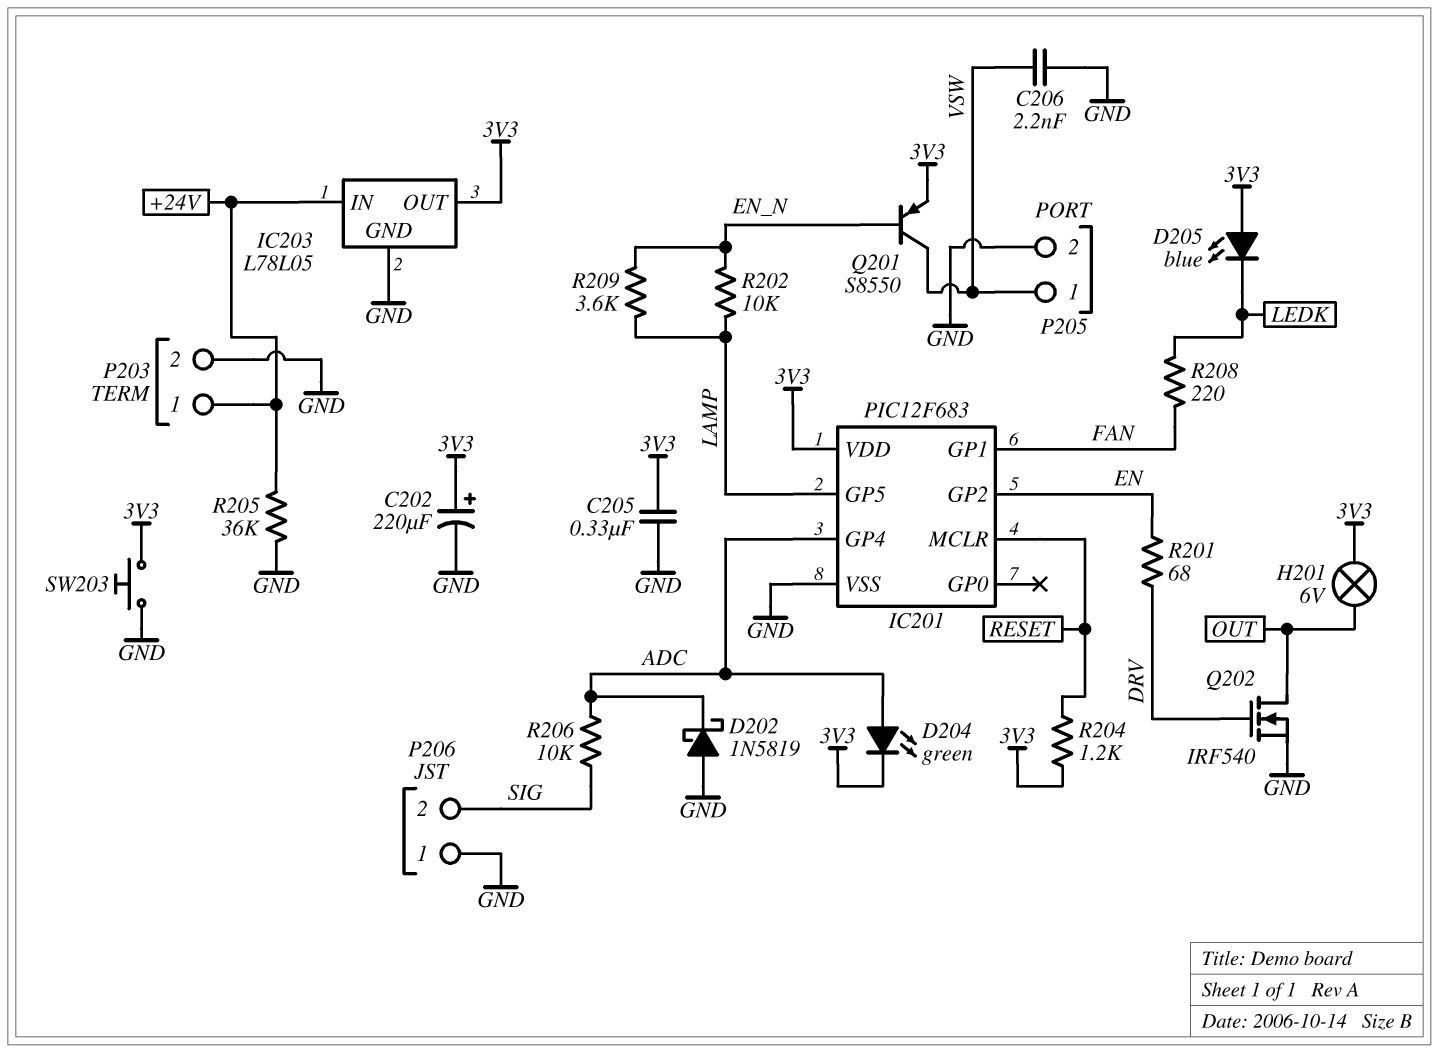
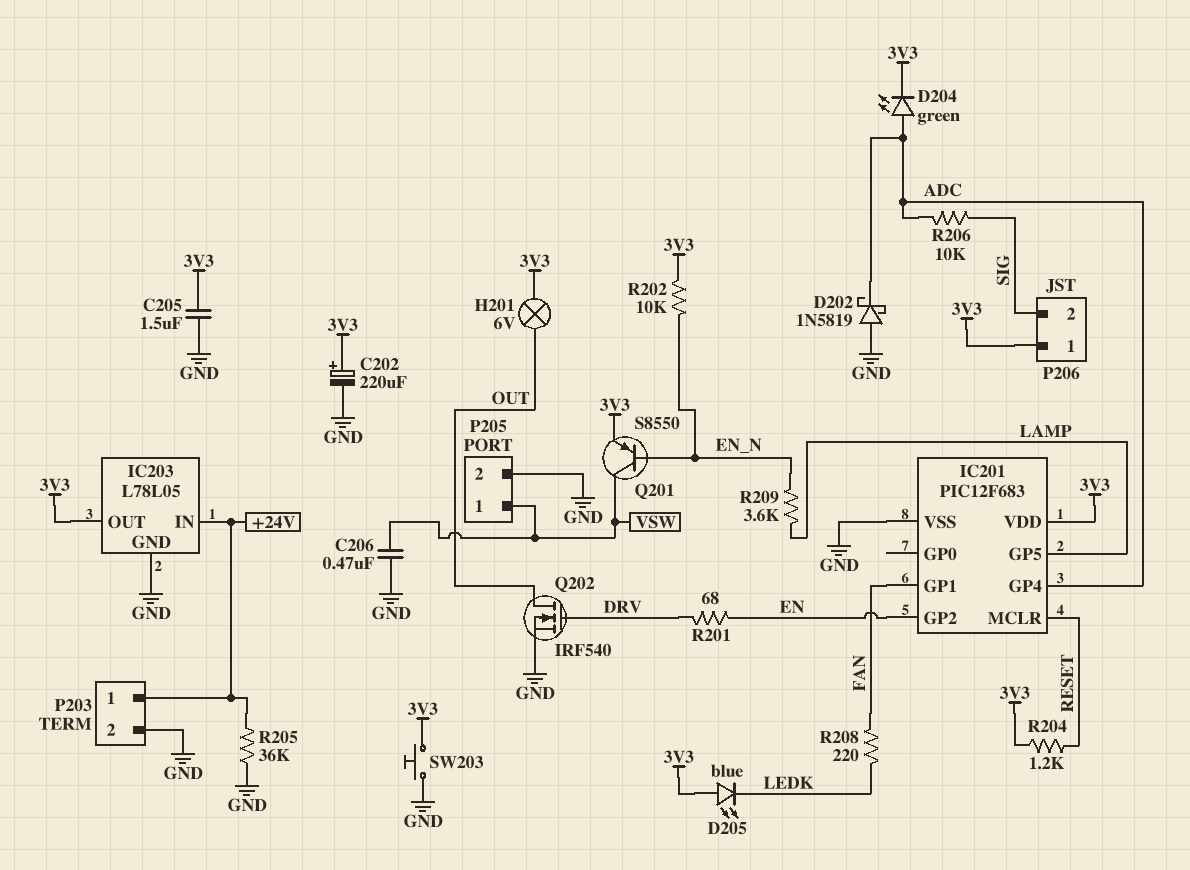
C205: 330nF (3V3, GND) -> 1.5uF (3V3, GND)
C206: 2.2nF (GND, VSW) -> 470nF (GND, VSW)
P206 pin 1: GND -> 3V3
R202: 10k (EN_N, LAMP) -> 10k (3V3, EN_N)

